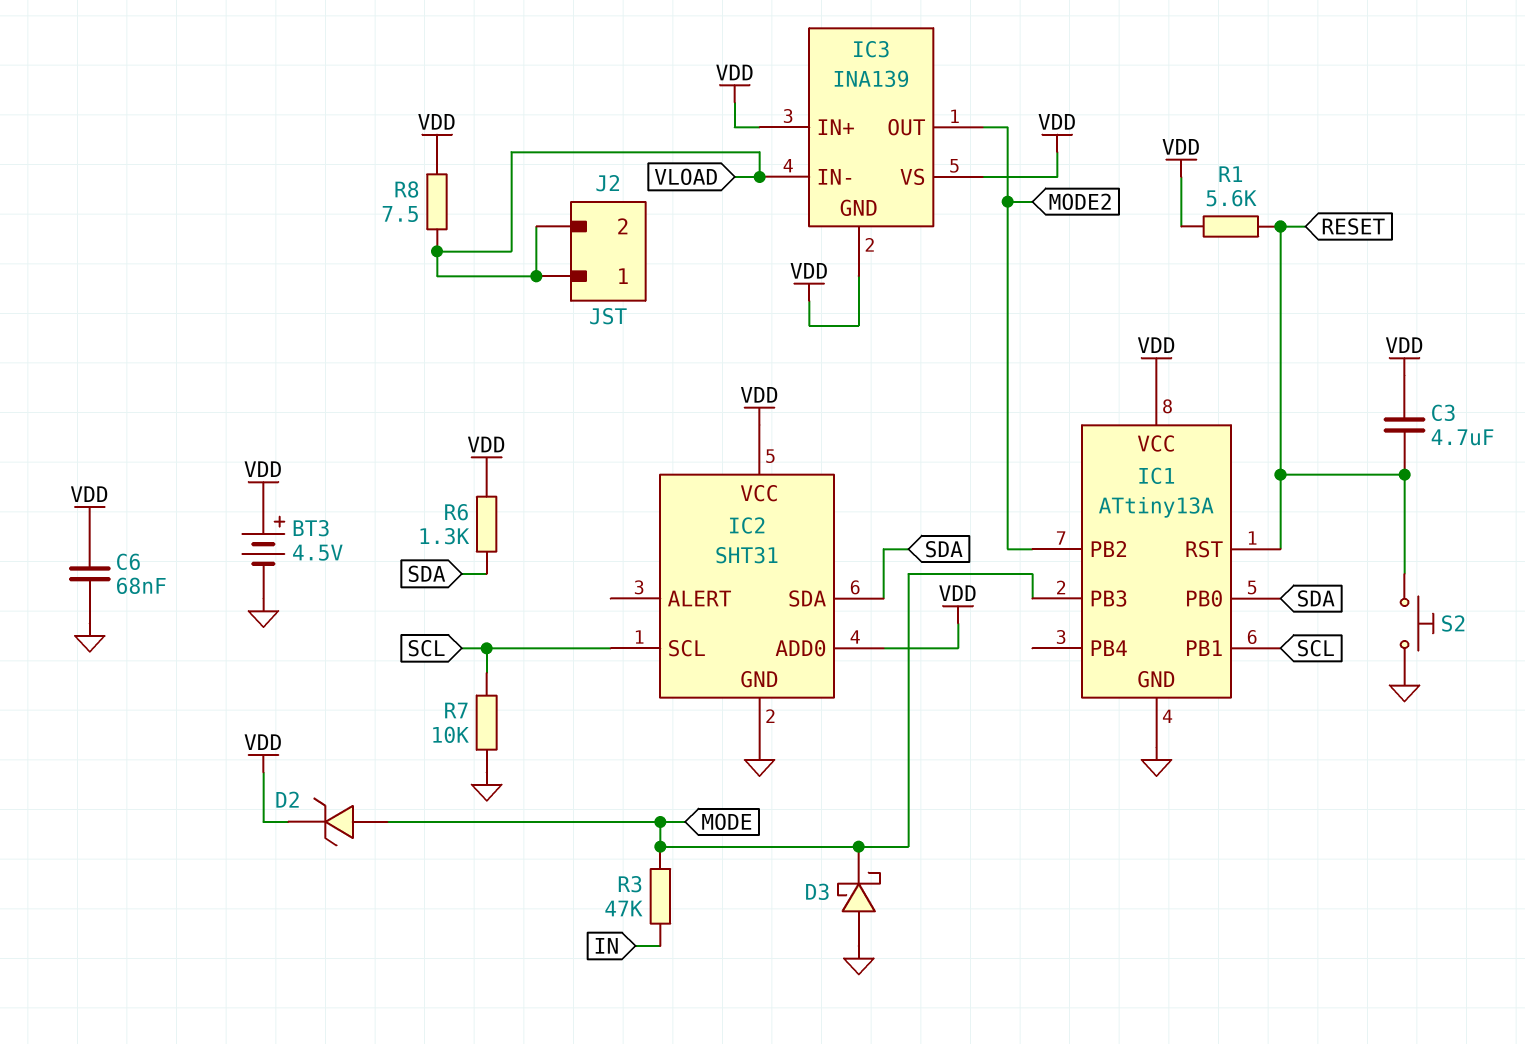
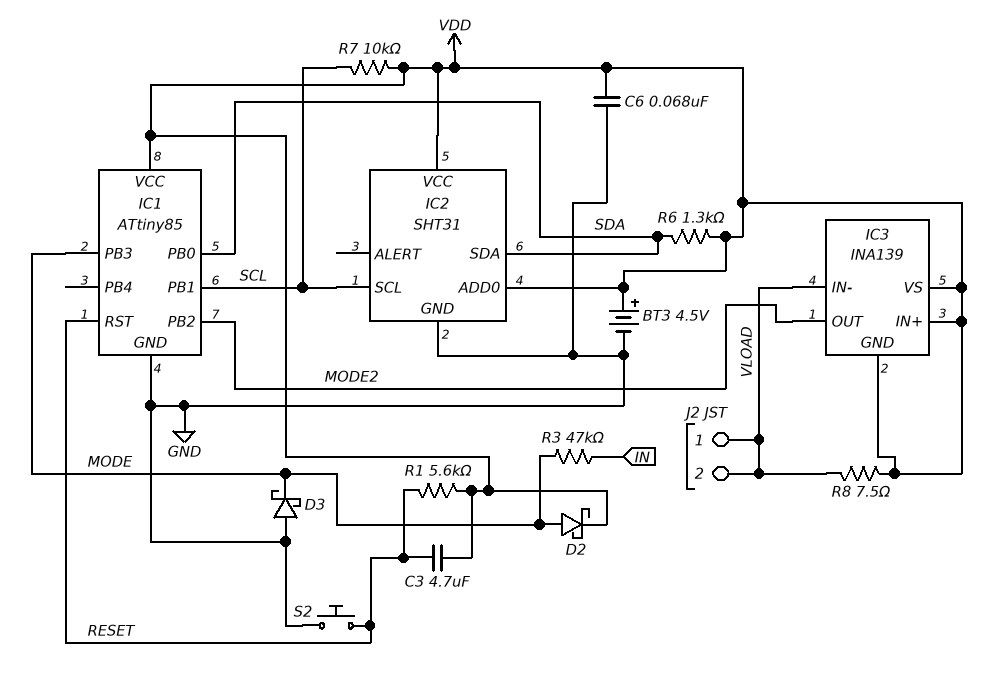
D2: zener (A MODE, K VDD) -> schottky (A MODE, K VDD)
IC1: ATtiny13A -> ATtiny85
R7: 10k (GND, SCL) -> 10k (SCL, VDD)

